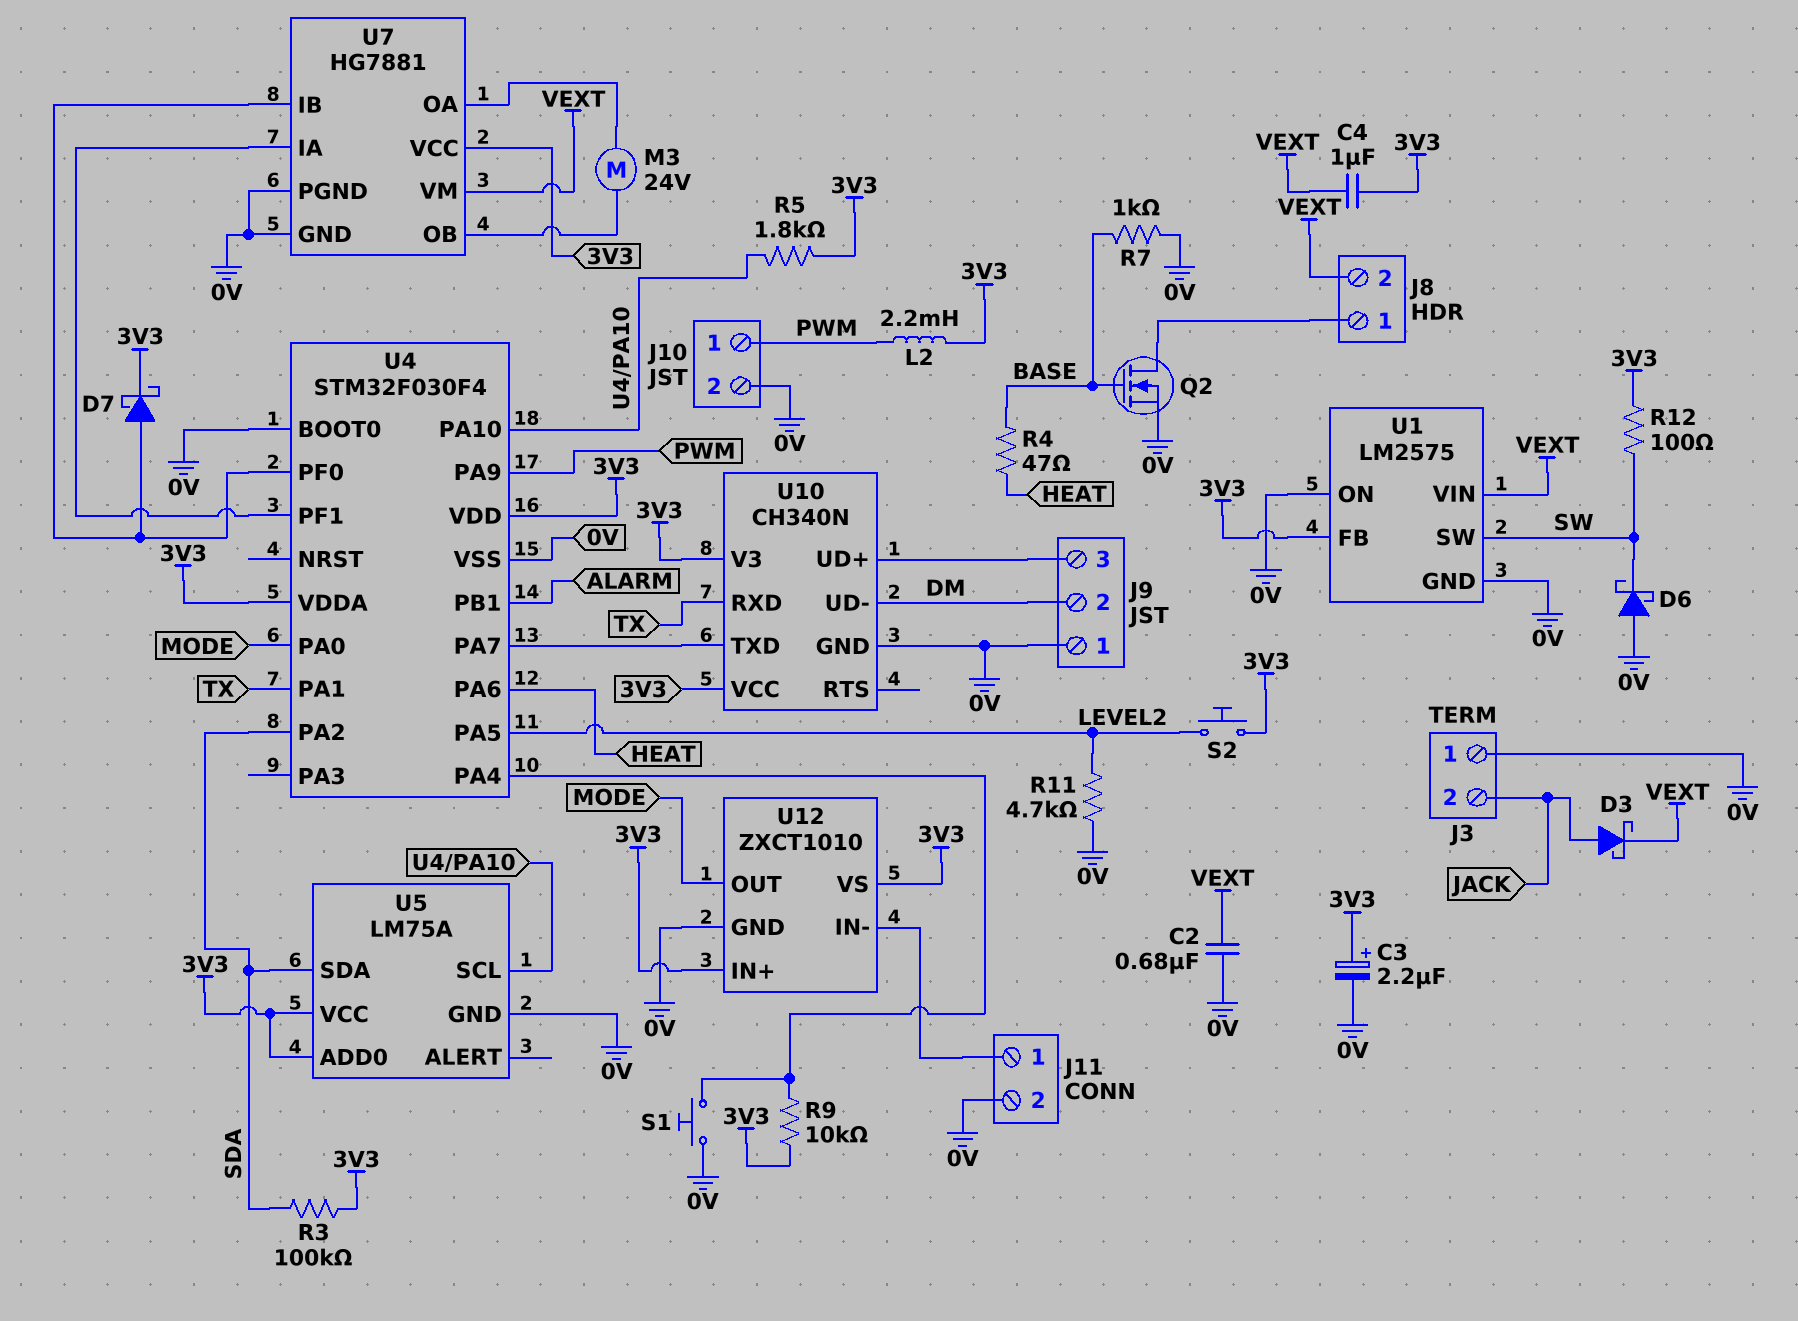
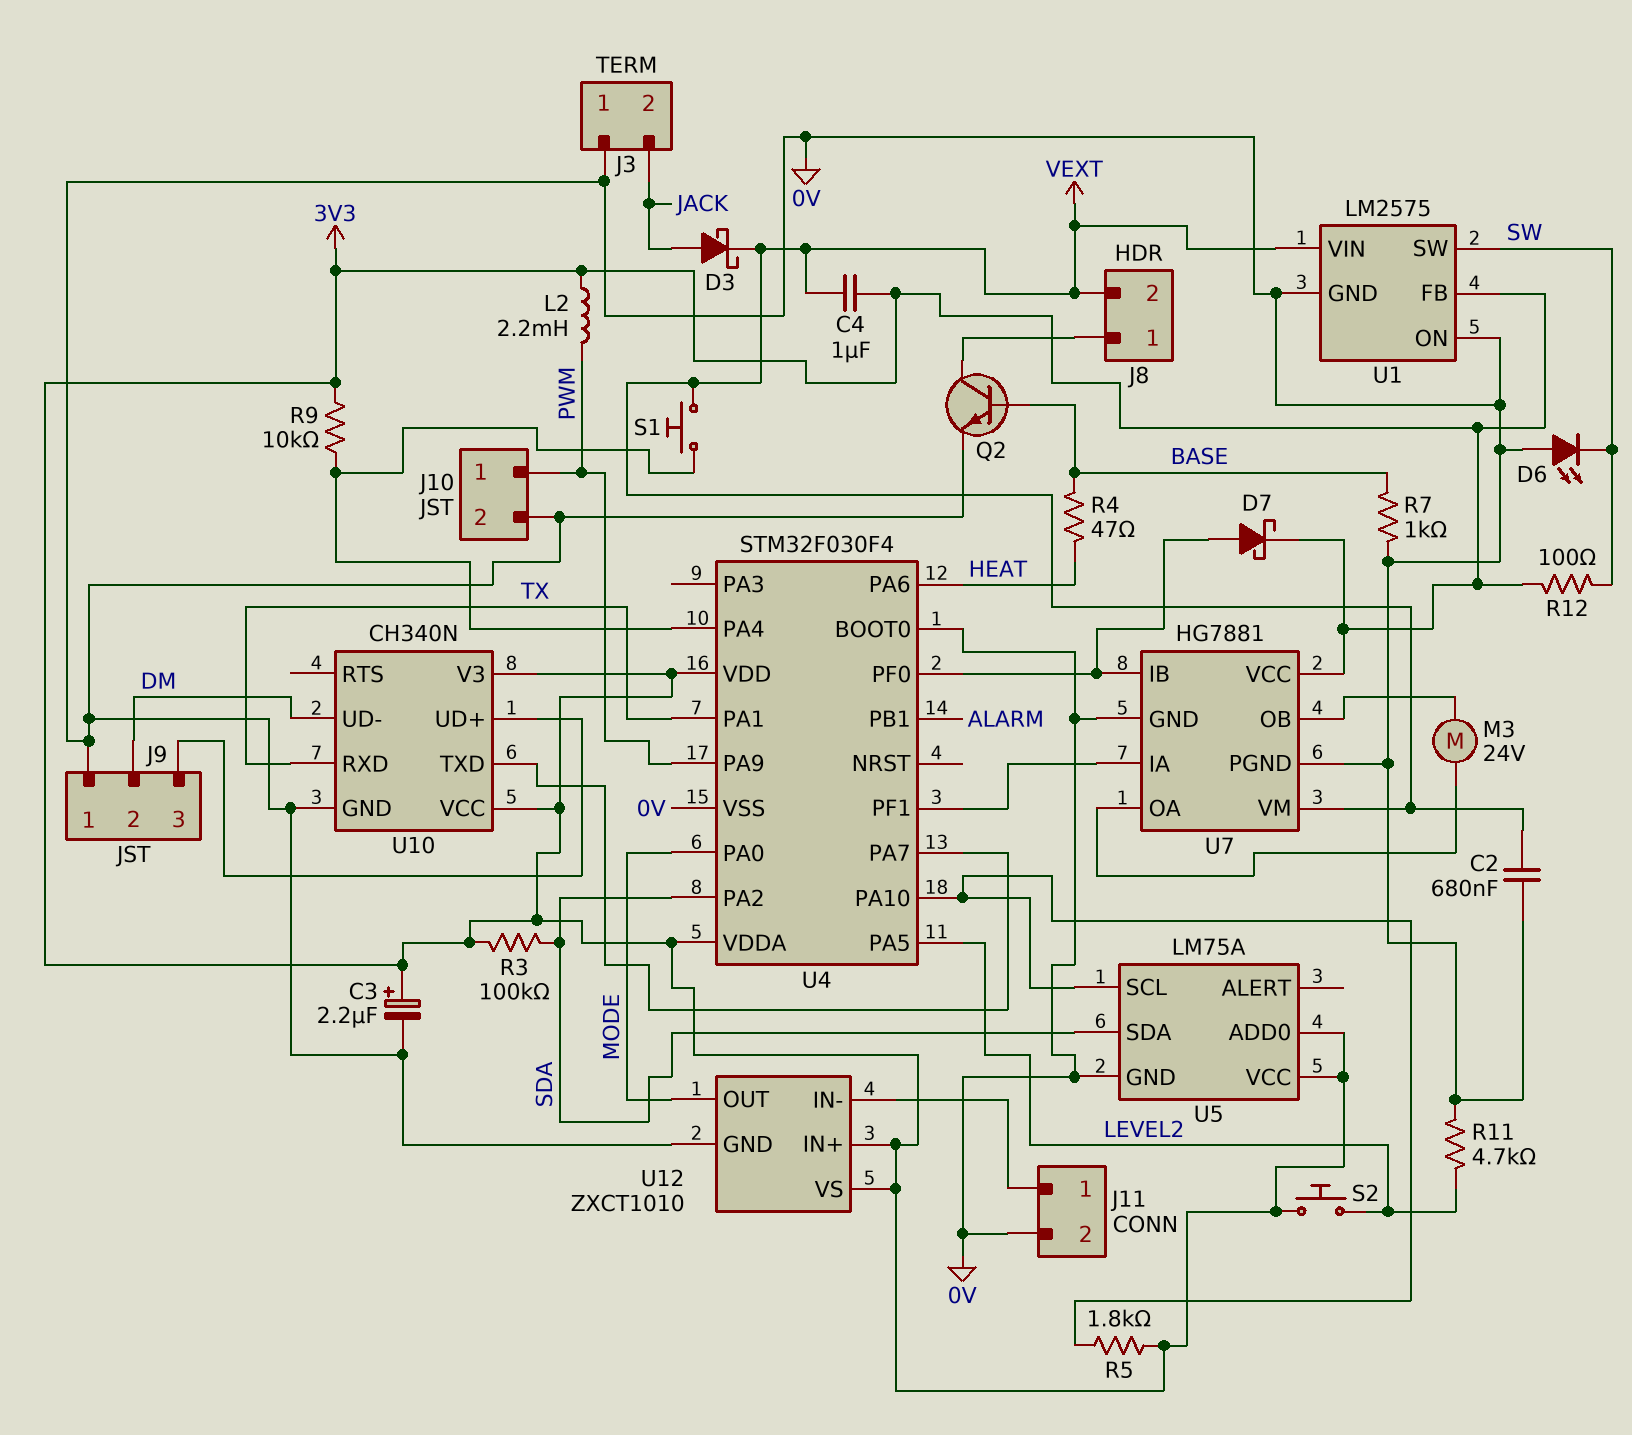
D6: schottky (A 0V, K SW) -> LED (A 0V, K SW)
Q2: NMOS (G BASE, D J8/1, S 0V) -> NPN (B BASE, C J8/1, E 0V)
S1: button (0V, U4/PA4) -> button (U4/PA4, VEXT)

